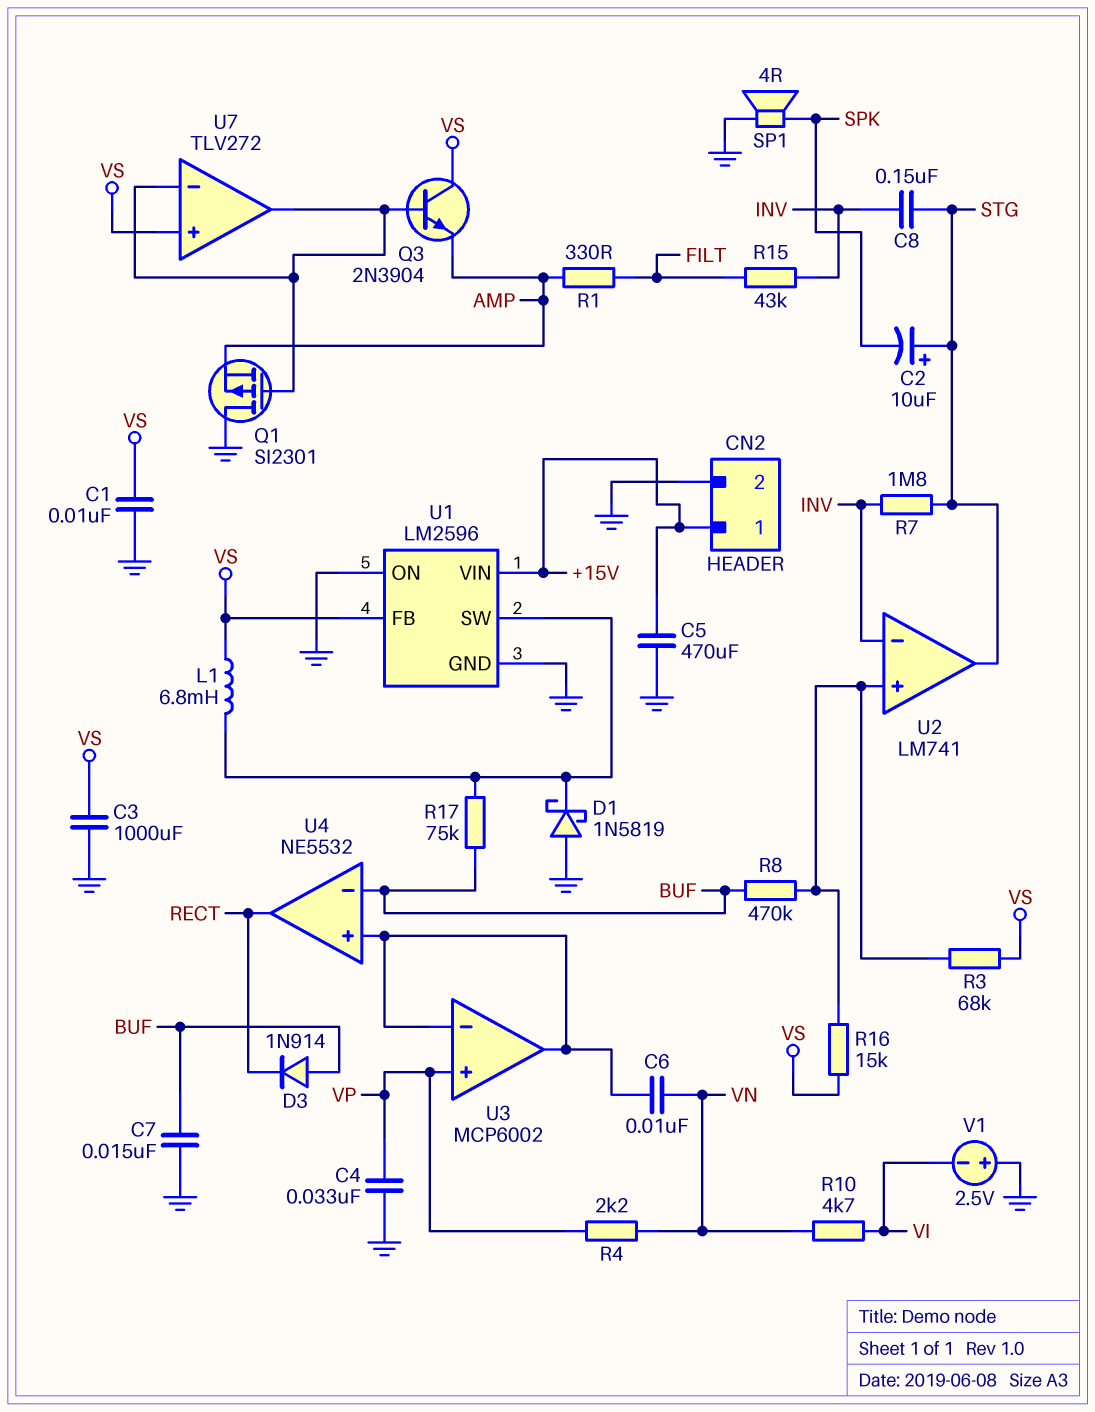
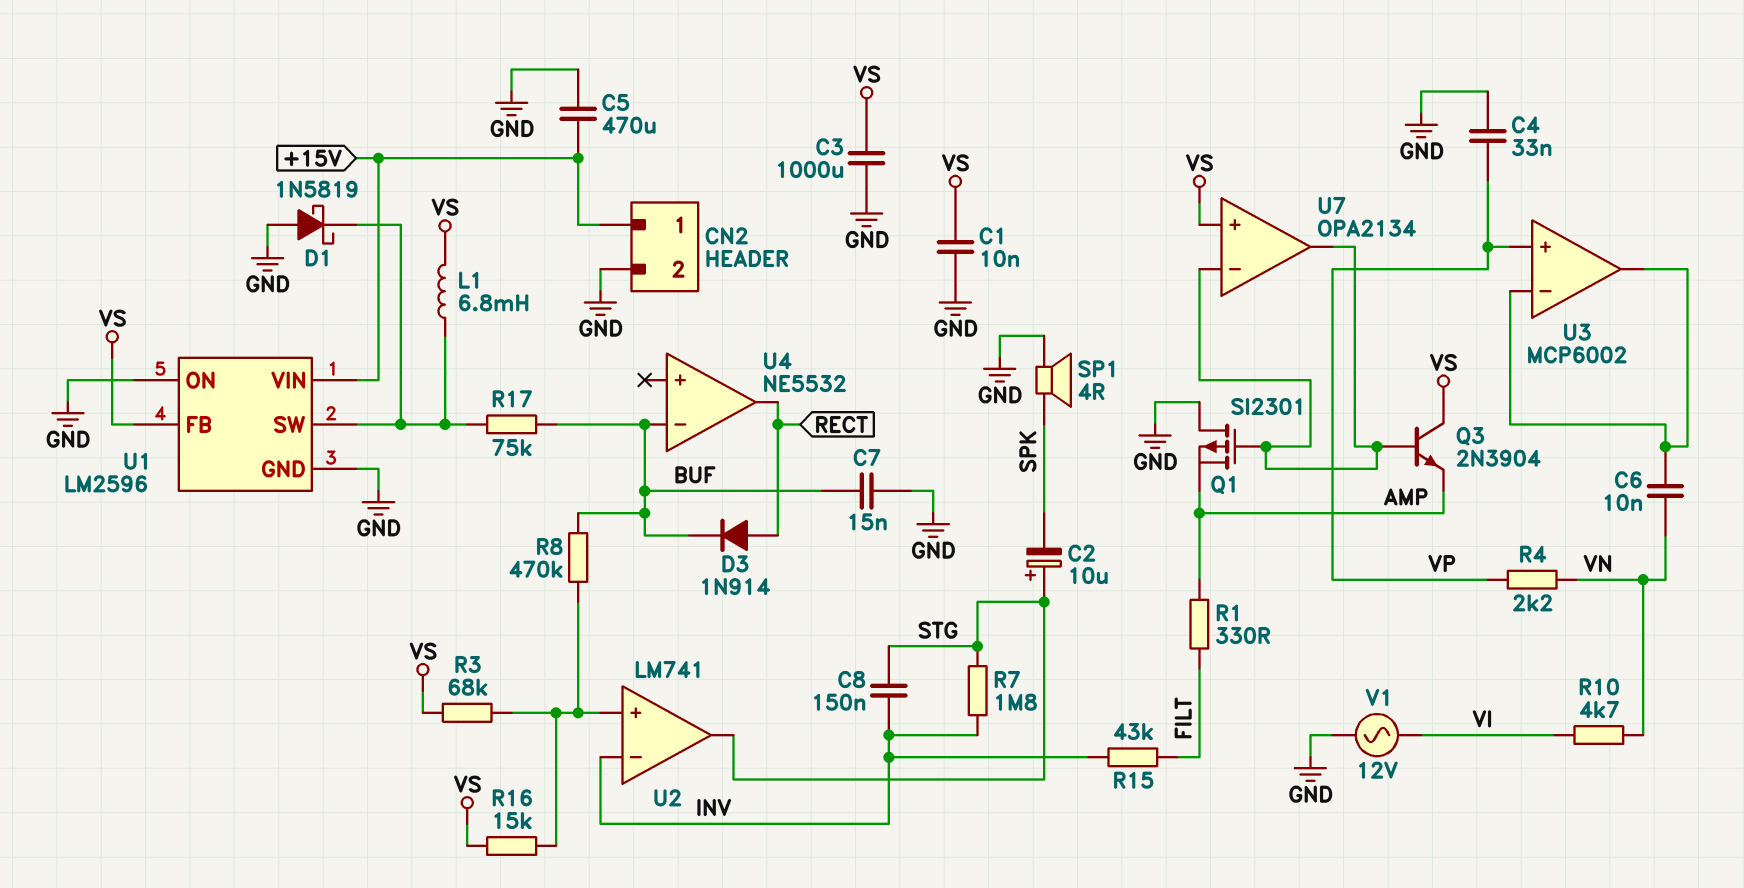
D3: diode 1N914 (A BUF, K RECT) -> diode 1N914 (A RECT, K BUF)
U4 pin in+: U3/in- -> none
U7: TLV272 -> OPA2134
V1: 2.5V (plus GND, minus VI) -> AC 12V (GND, VI)

